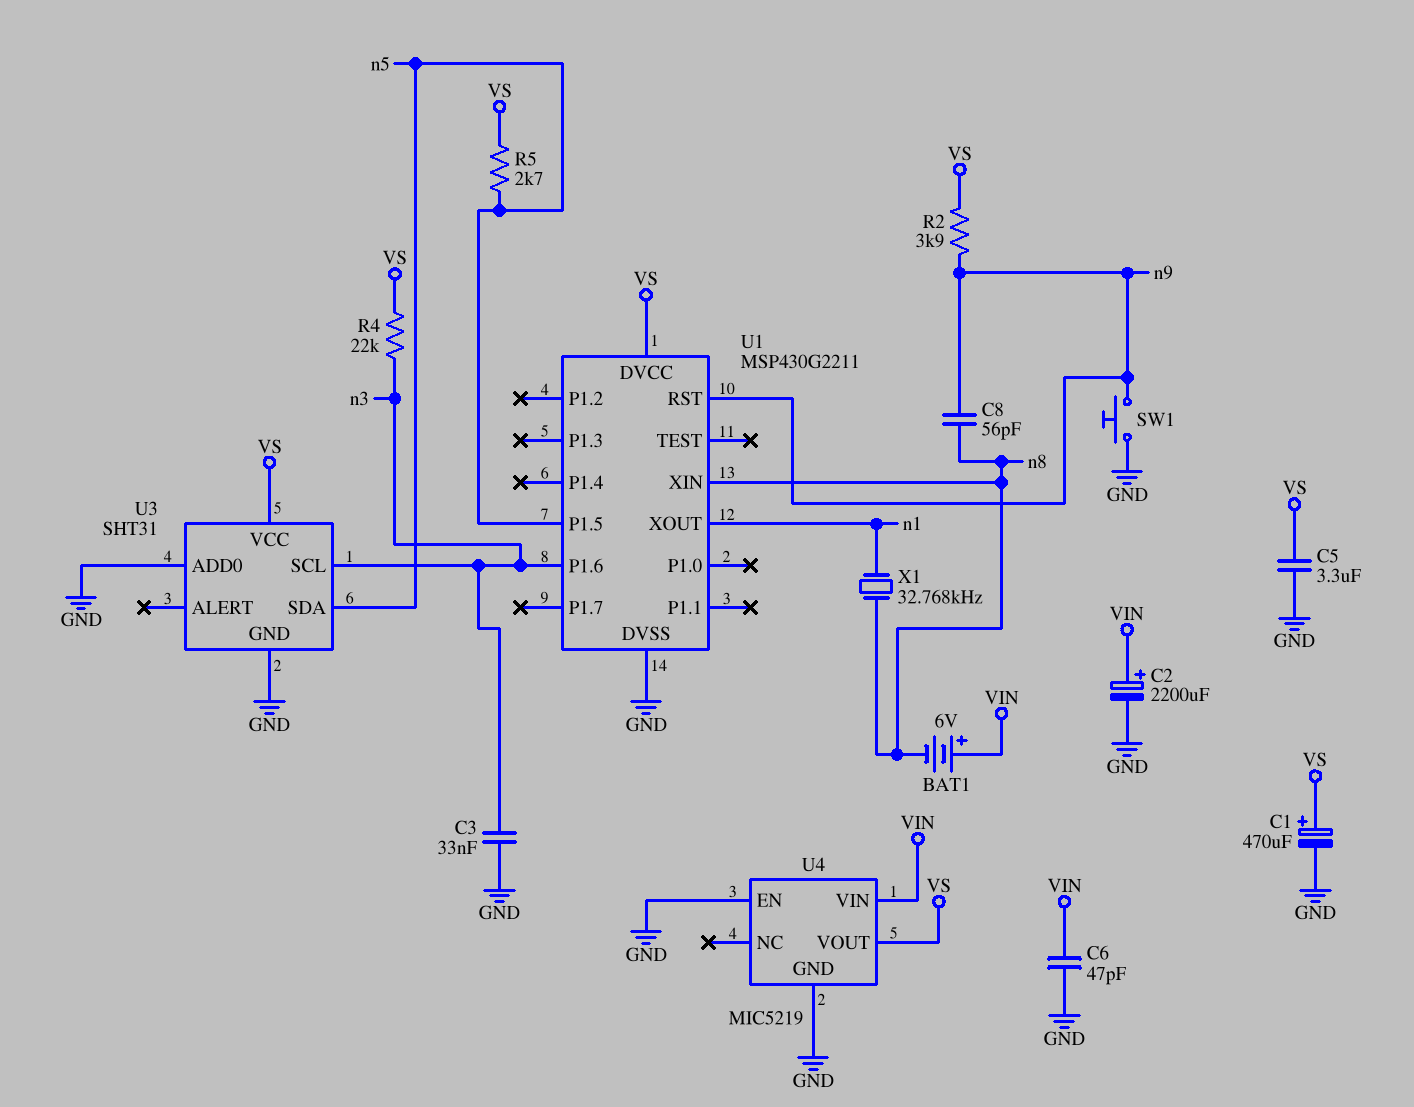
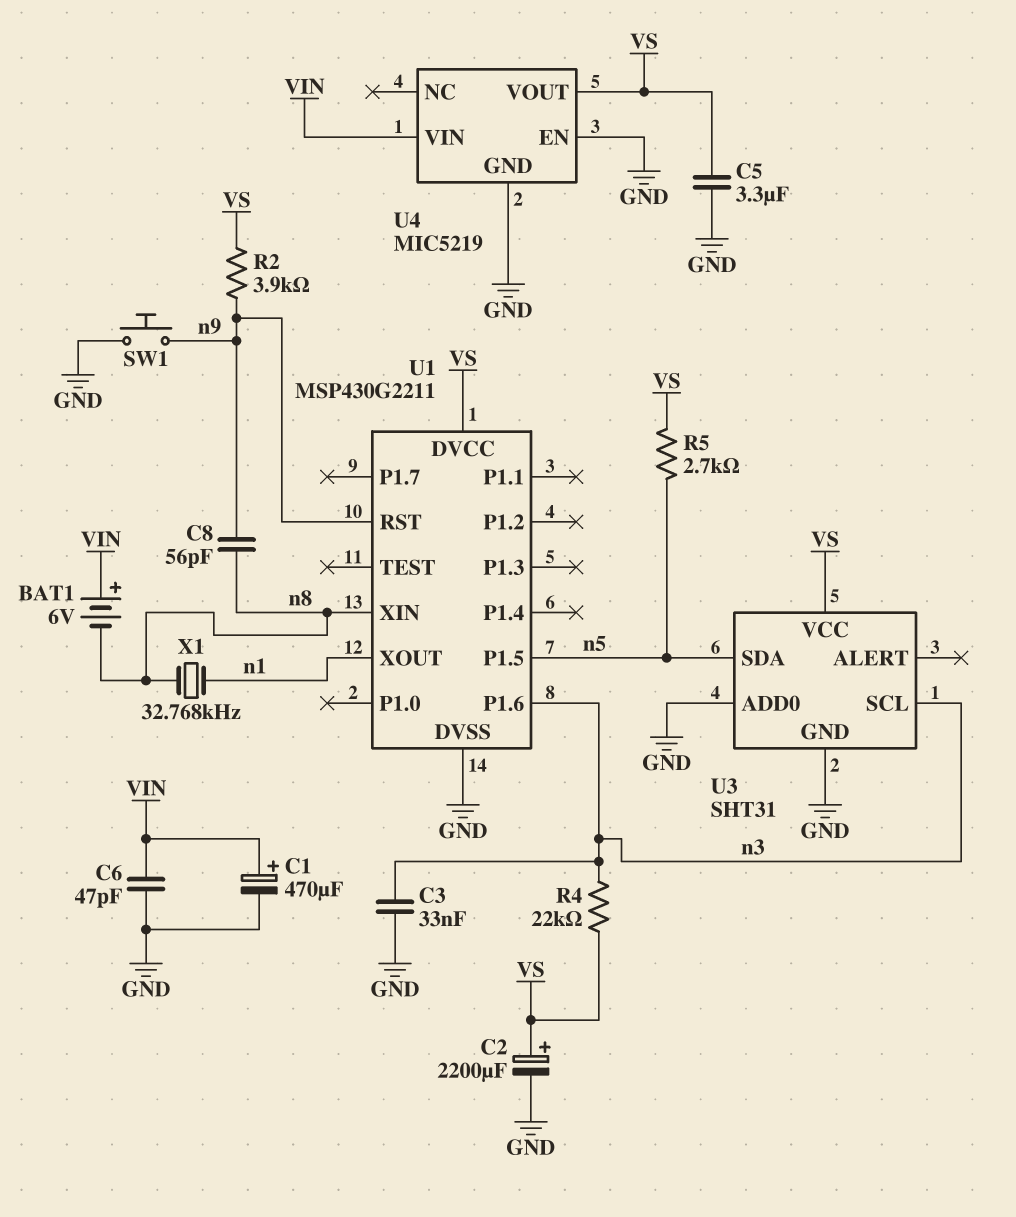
C1: 470uF (plus VS, minus GND) -> 470uF (plus VIN, minus GND)
C2: 2200uF (plus VIN, minus GND) -> 2200uF (plus VS, minus GND)

